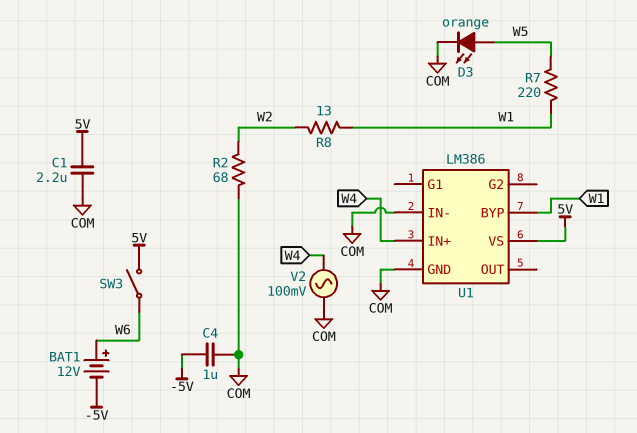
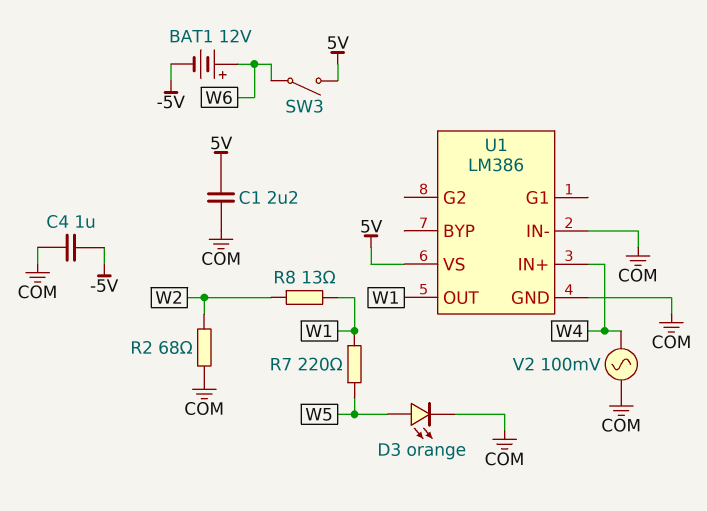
U1 pin BYP: W1 -> none
U1 pin OUT: none -> W1

